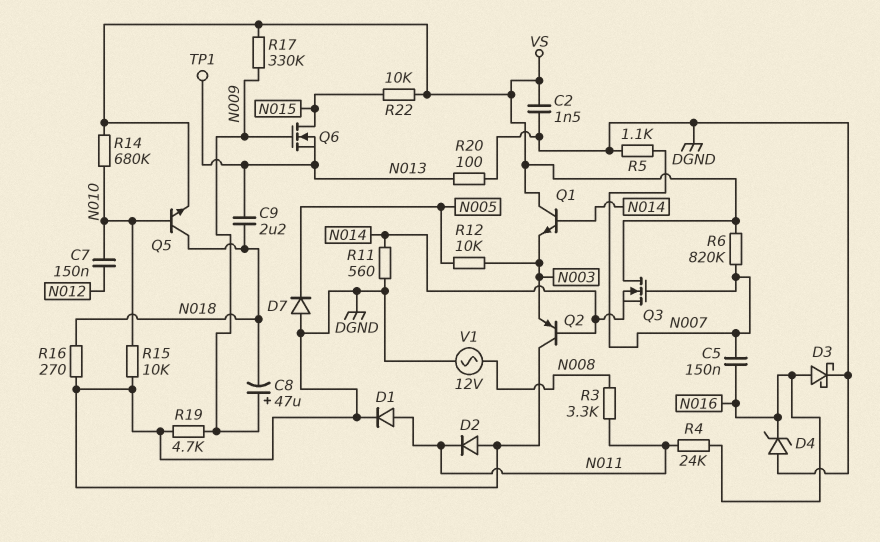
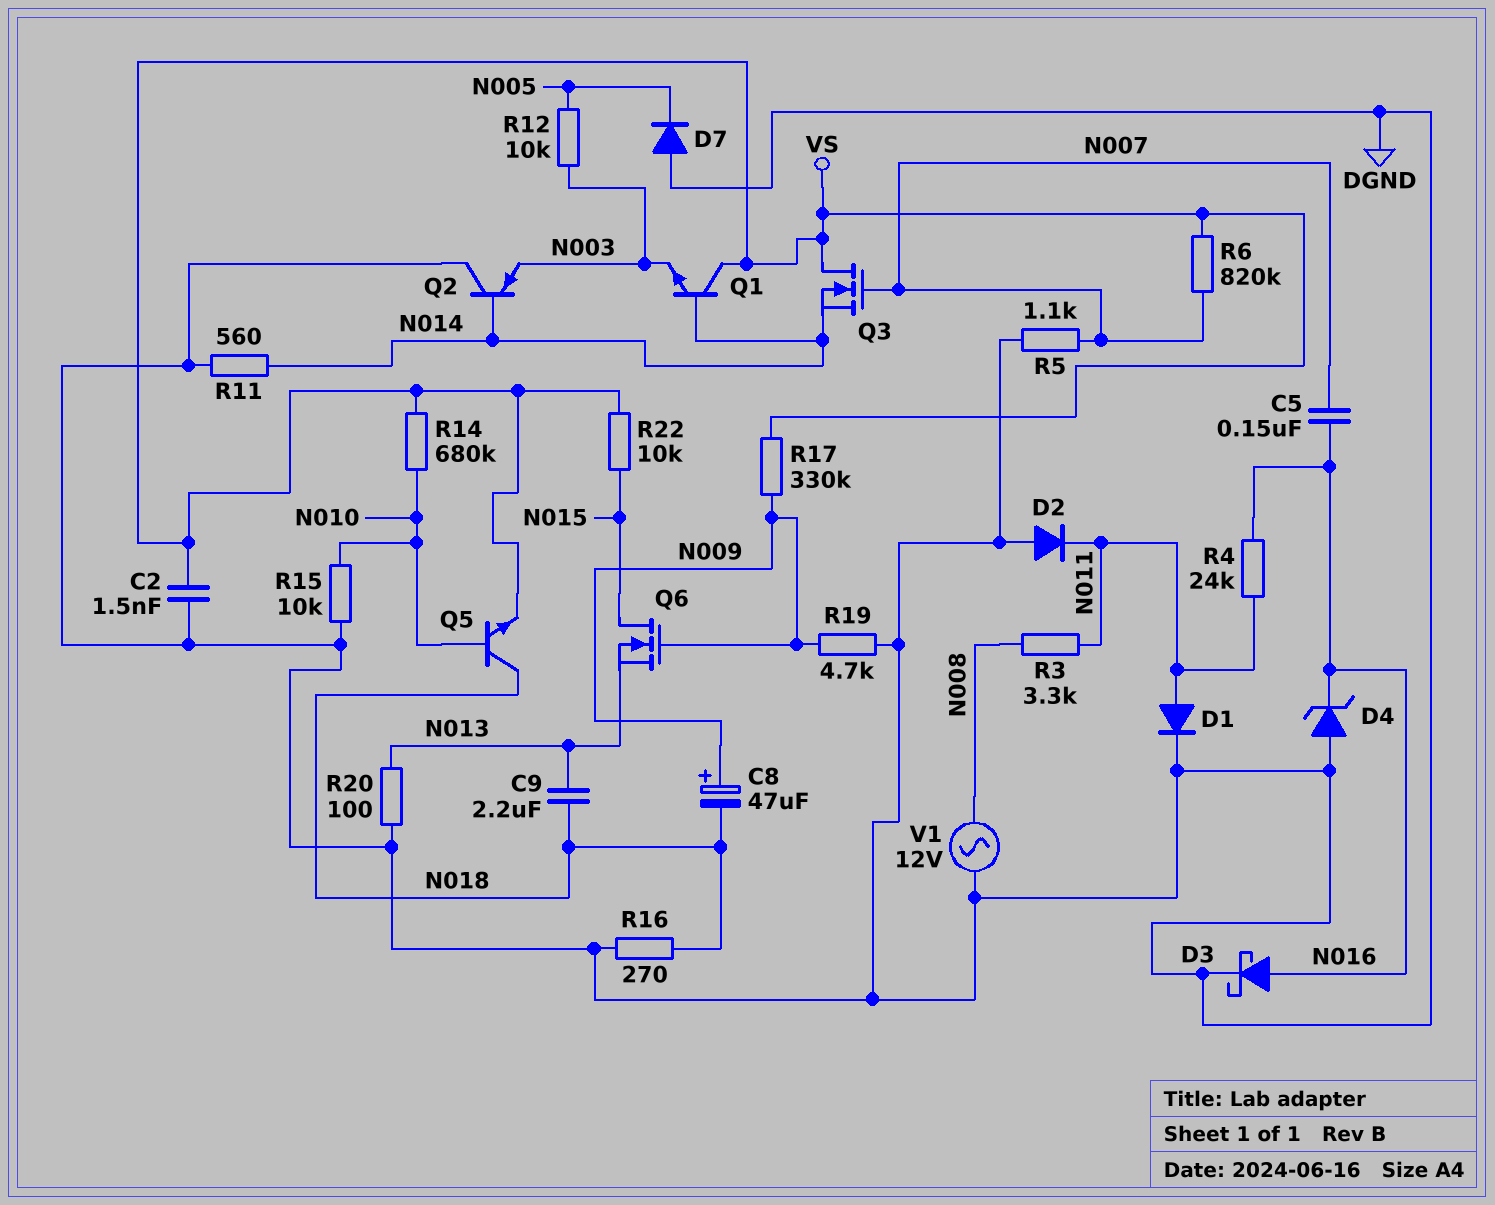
C7: 150nF (N010, N012) -> none
TP1: test point (N013) -> none

